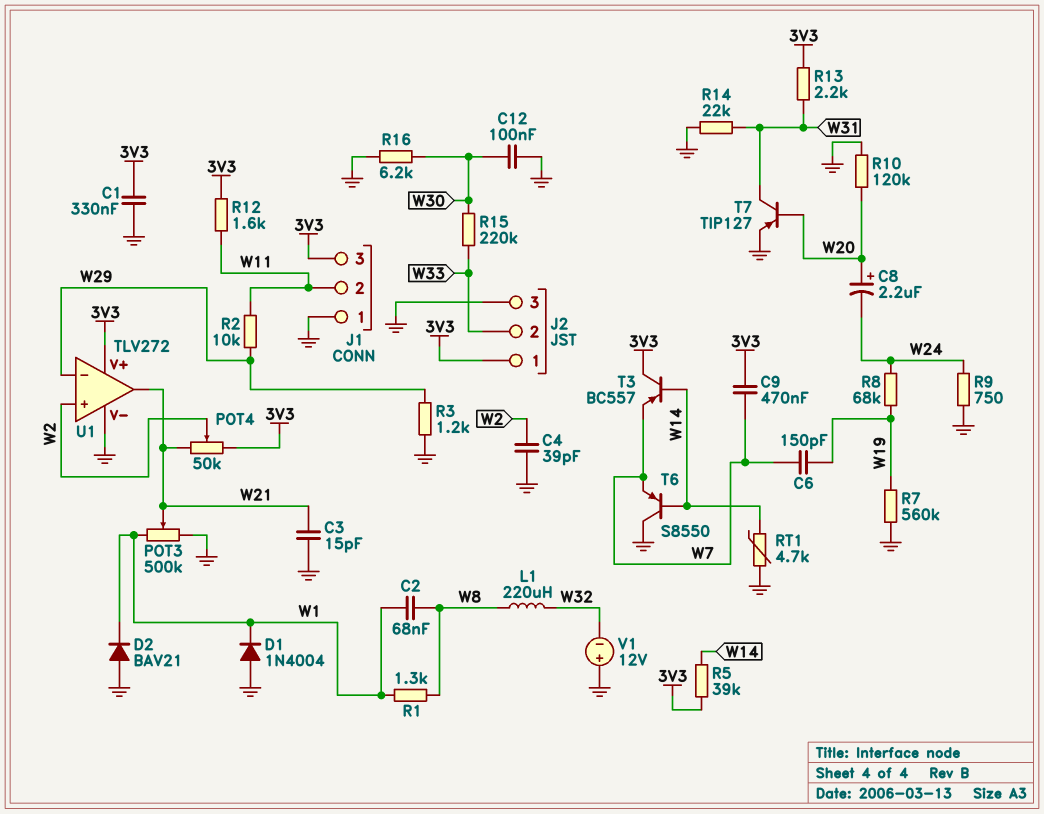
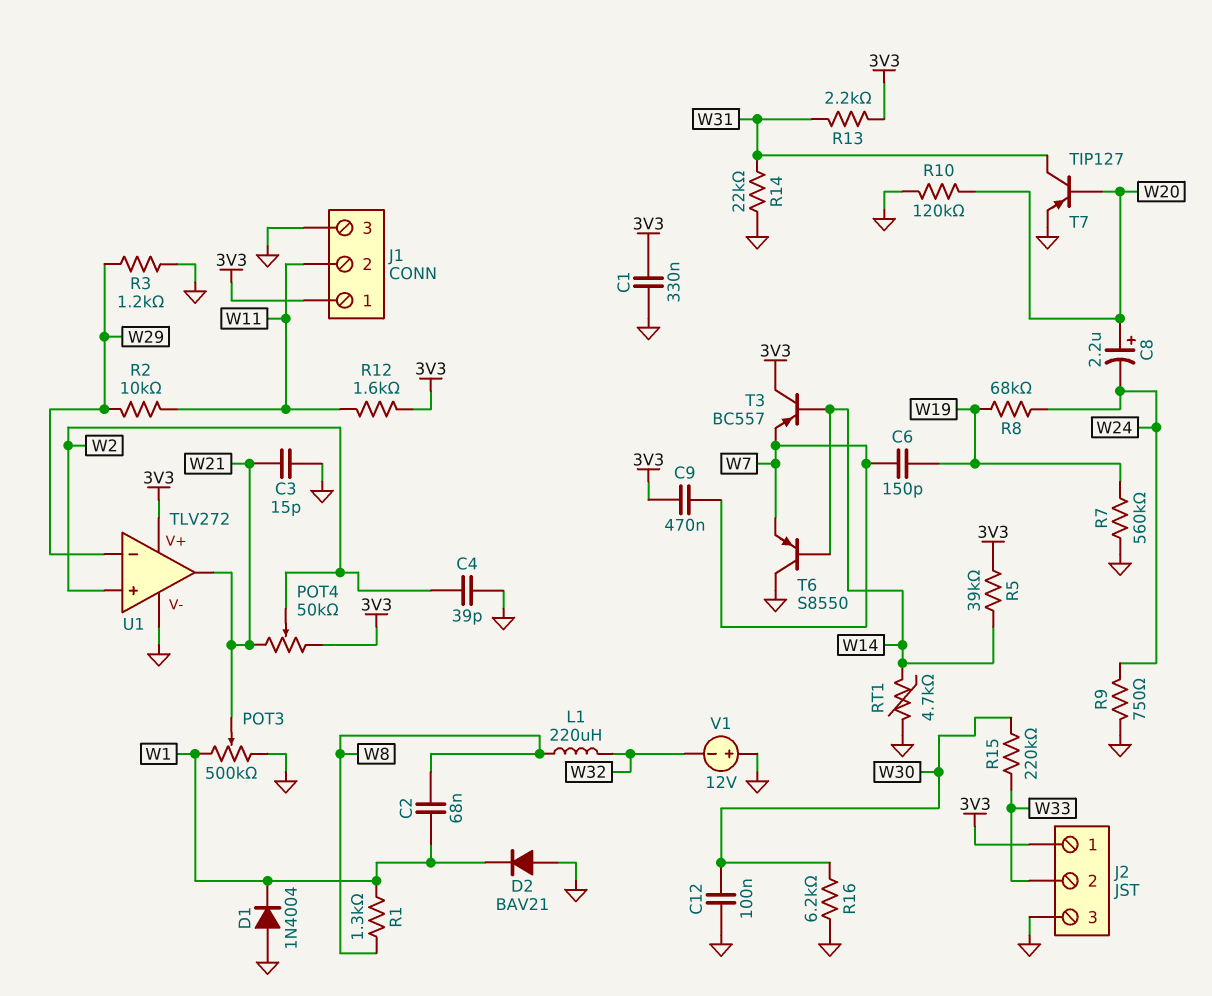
J1 pin 1: GND -> 3V3
J1 pin 3: 3V3 -> GND

